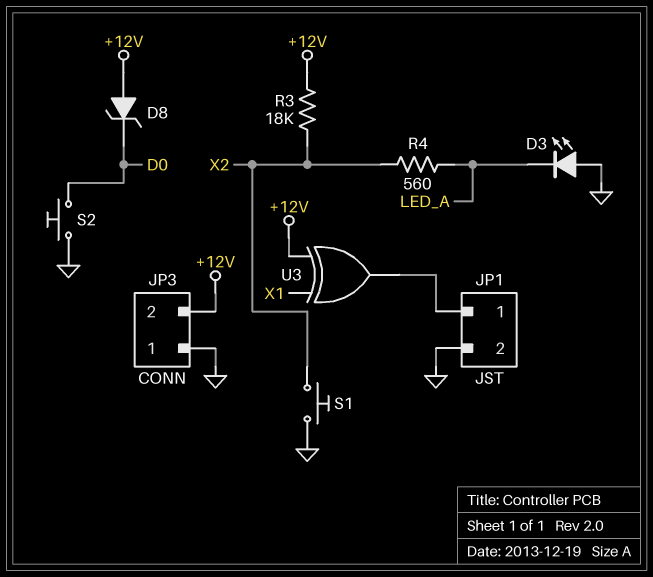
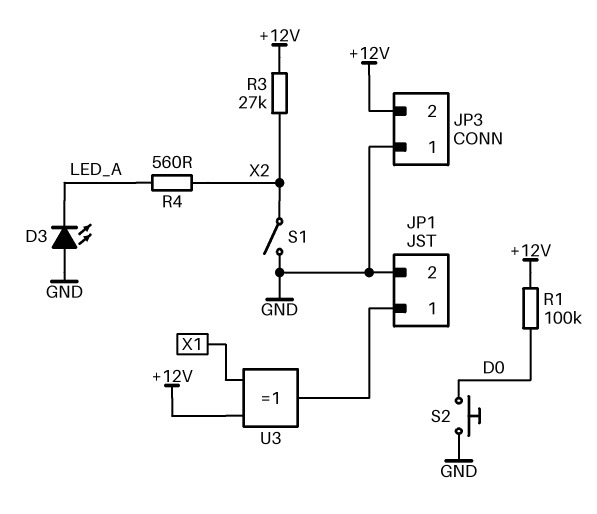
D8: zener (A +12V, K D0) -> none
R1: none -> 100k (+12V, D0)
R3: 18k (+12V, X2) -> 27k (+12V, X2)
S1: button (GND, X2) -> switch (GND, X2)

